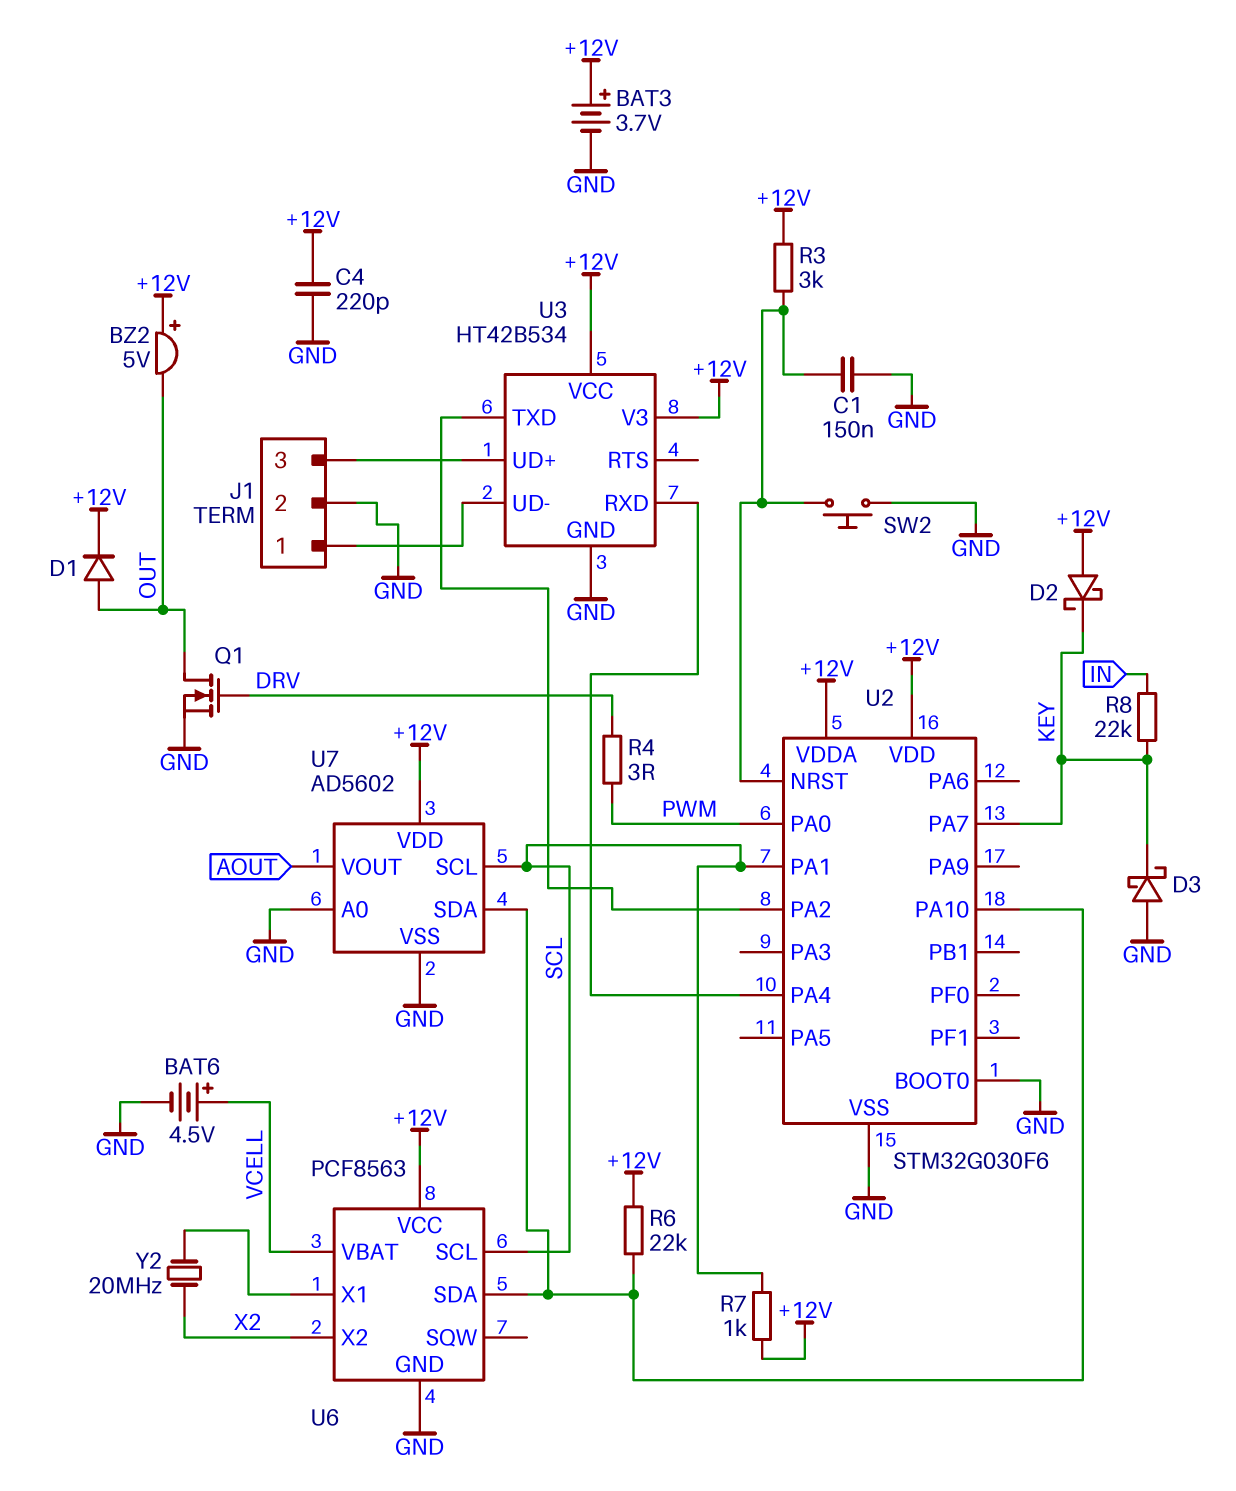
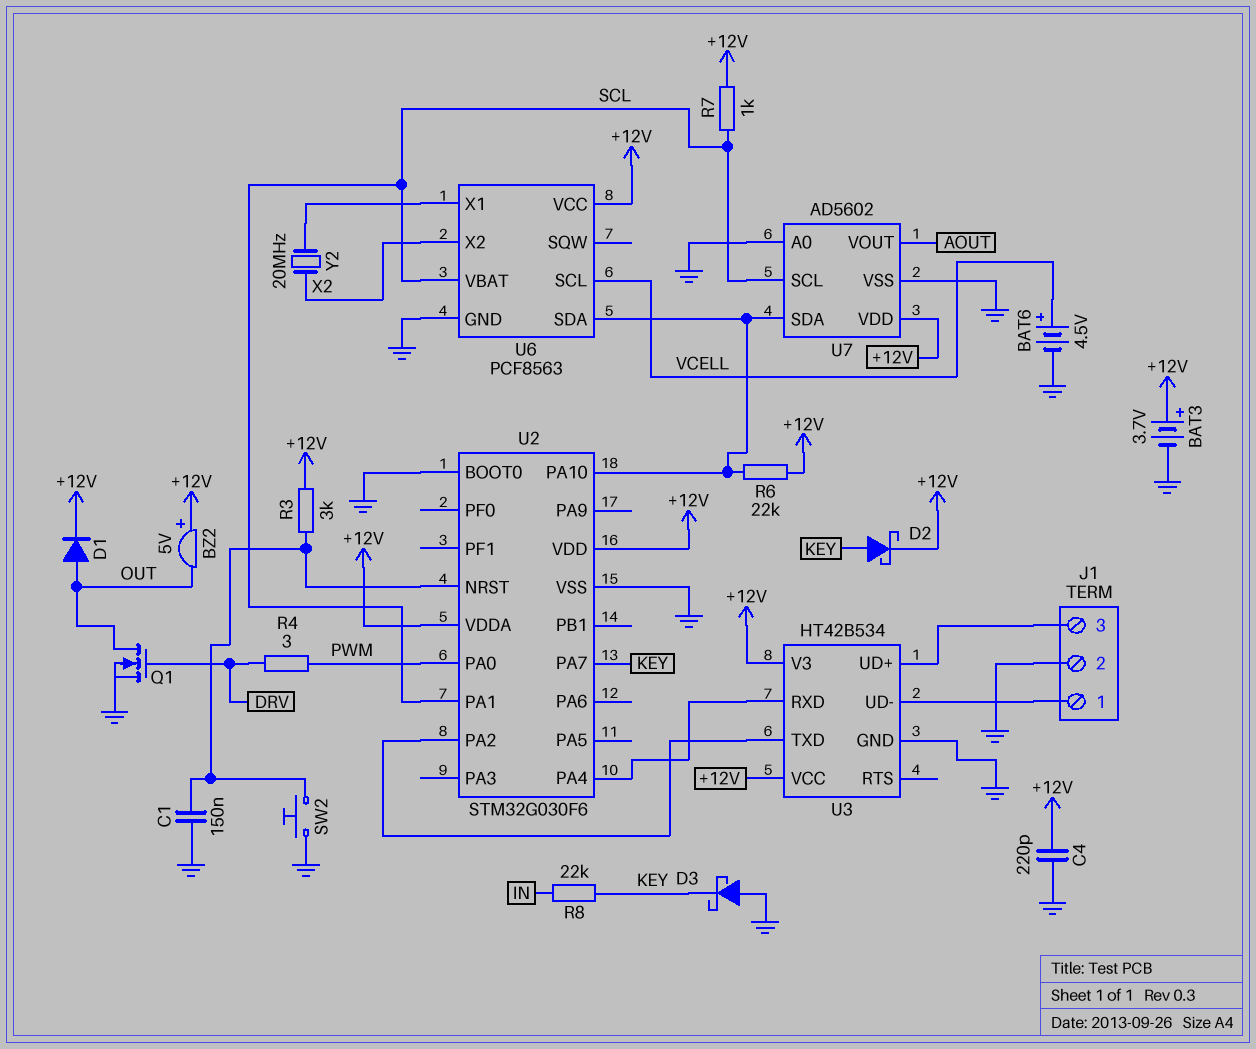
D2: schottky (A +12V, K KEY) -> schottky (A KEY, K +12V)
U6 pin SCL: SCL -> VCELL
U6 pin VBAT: VCELL -> SCL

